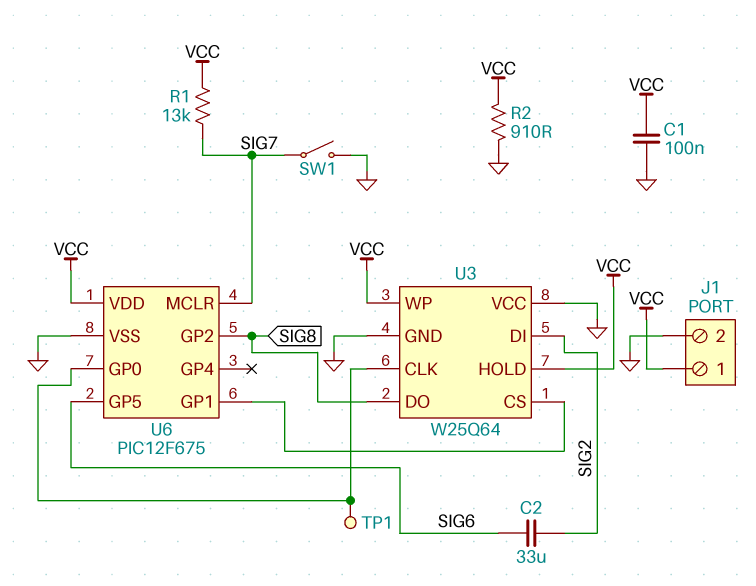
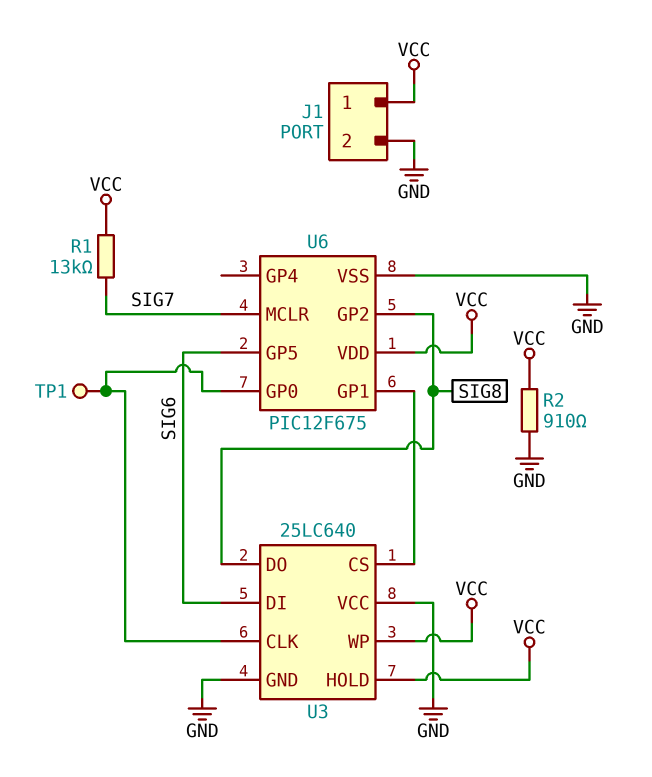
C1: 100nF (GND, VCC) -> none
C2: 33uF (SIG2, SIG6) -> none
SW1: switch (GND, SIG7) -> none
U3: W25Q64 -> 25LC640
U3 pin DI: SIG2 -> SIG6

